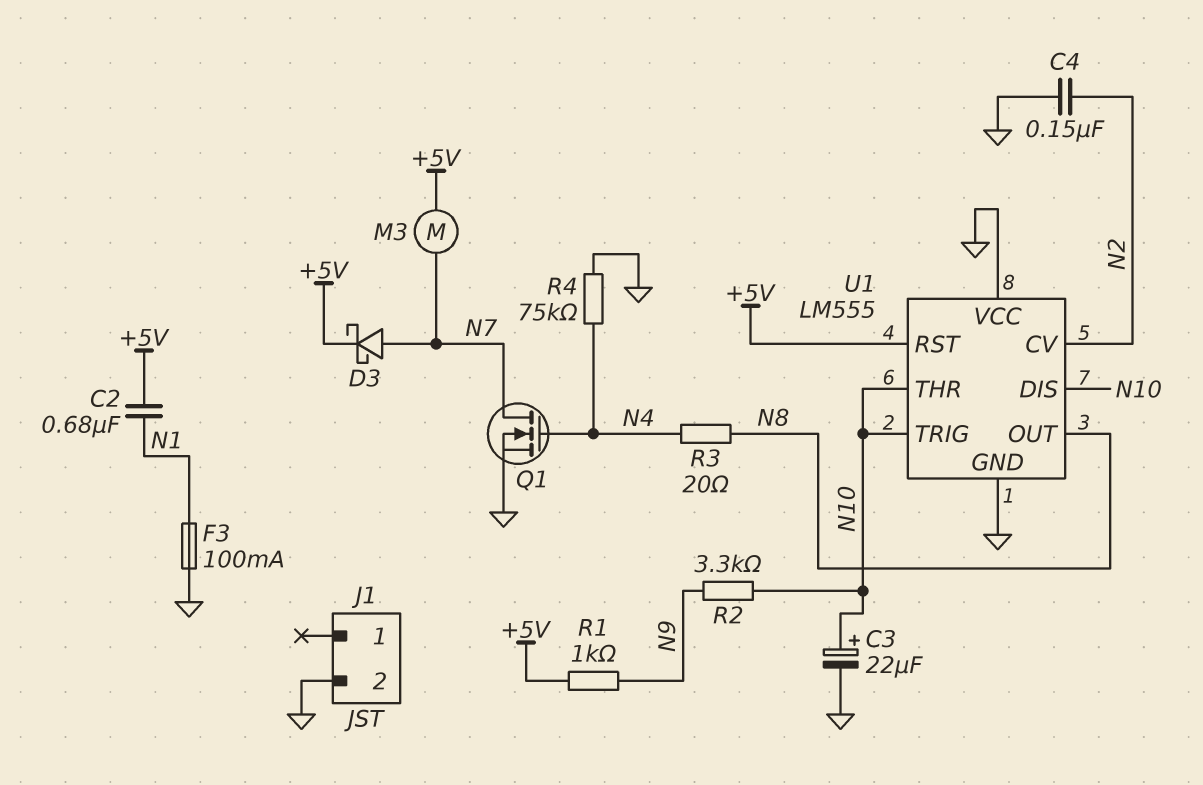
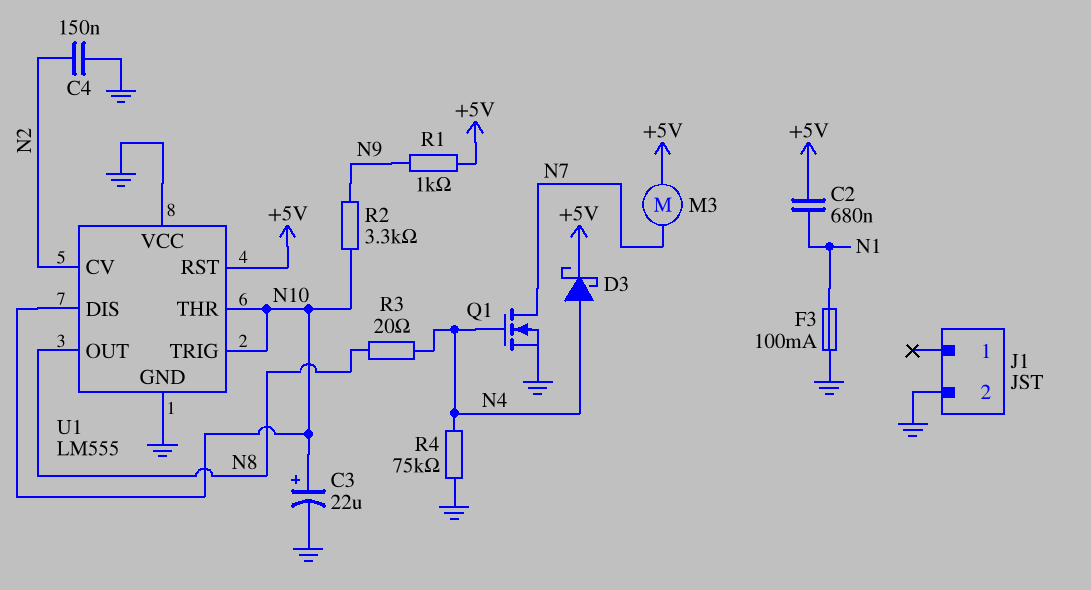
D3: schottky (A N7, K +5V) -> schottky (A N4, K +5V)

